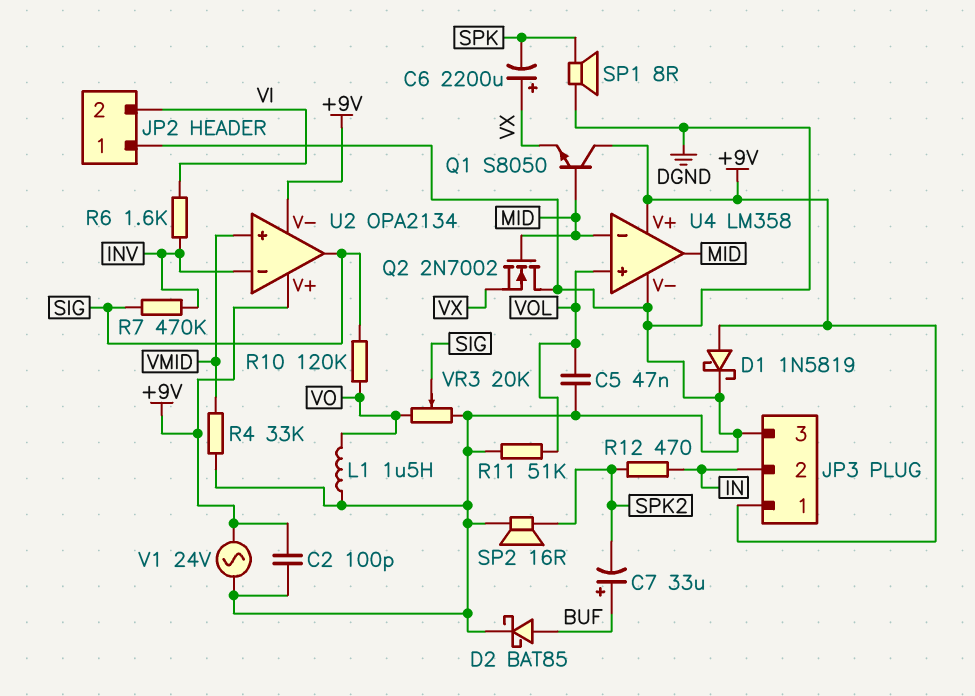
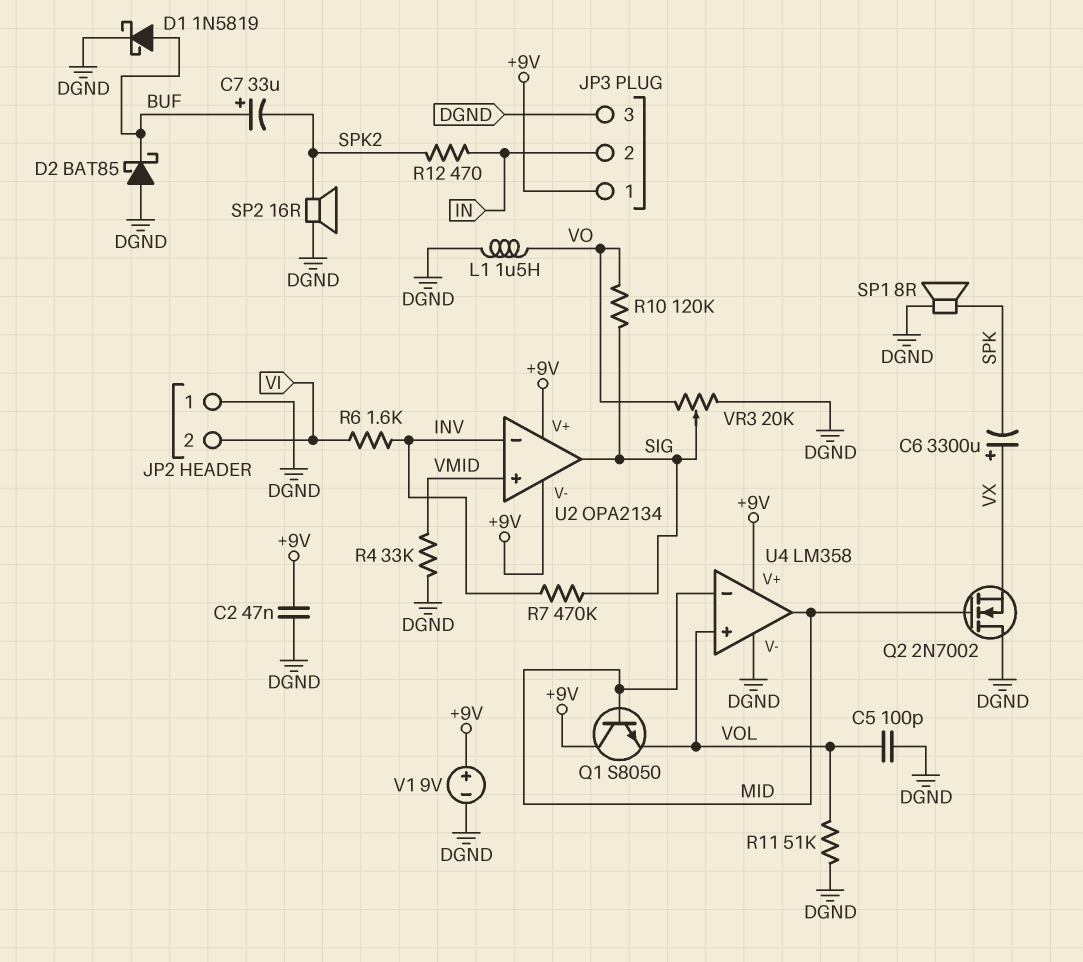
C2: 100pF (+9V, DGND) -> 47nF (+9V, DGND)
C5: 47nF (DGND, VOL) -> 100pF (DGND, VOL)
C6: 2200uF (plus VX, minus SPK) -> 3300uF (plus VX, minus SPK)
D1: schottky 1N5819 (A +9V, K DGND) -> schottky 1N5819 (A BUF, K DGND)
D2: schottky BAT85 (A BUF, K DGND) -> schottky BAT85 (A DGND, K BUF)
Q1: NPN S8050 (B MID, C +9V, E VX) -> NPN S8050 (B MID, C +9V, E VOL)
V1: AC 24V (+9V, DGND) -> 9V (plus +9V, minus DGND)

